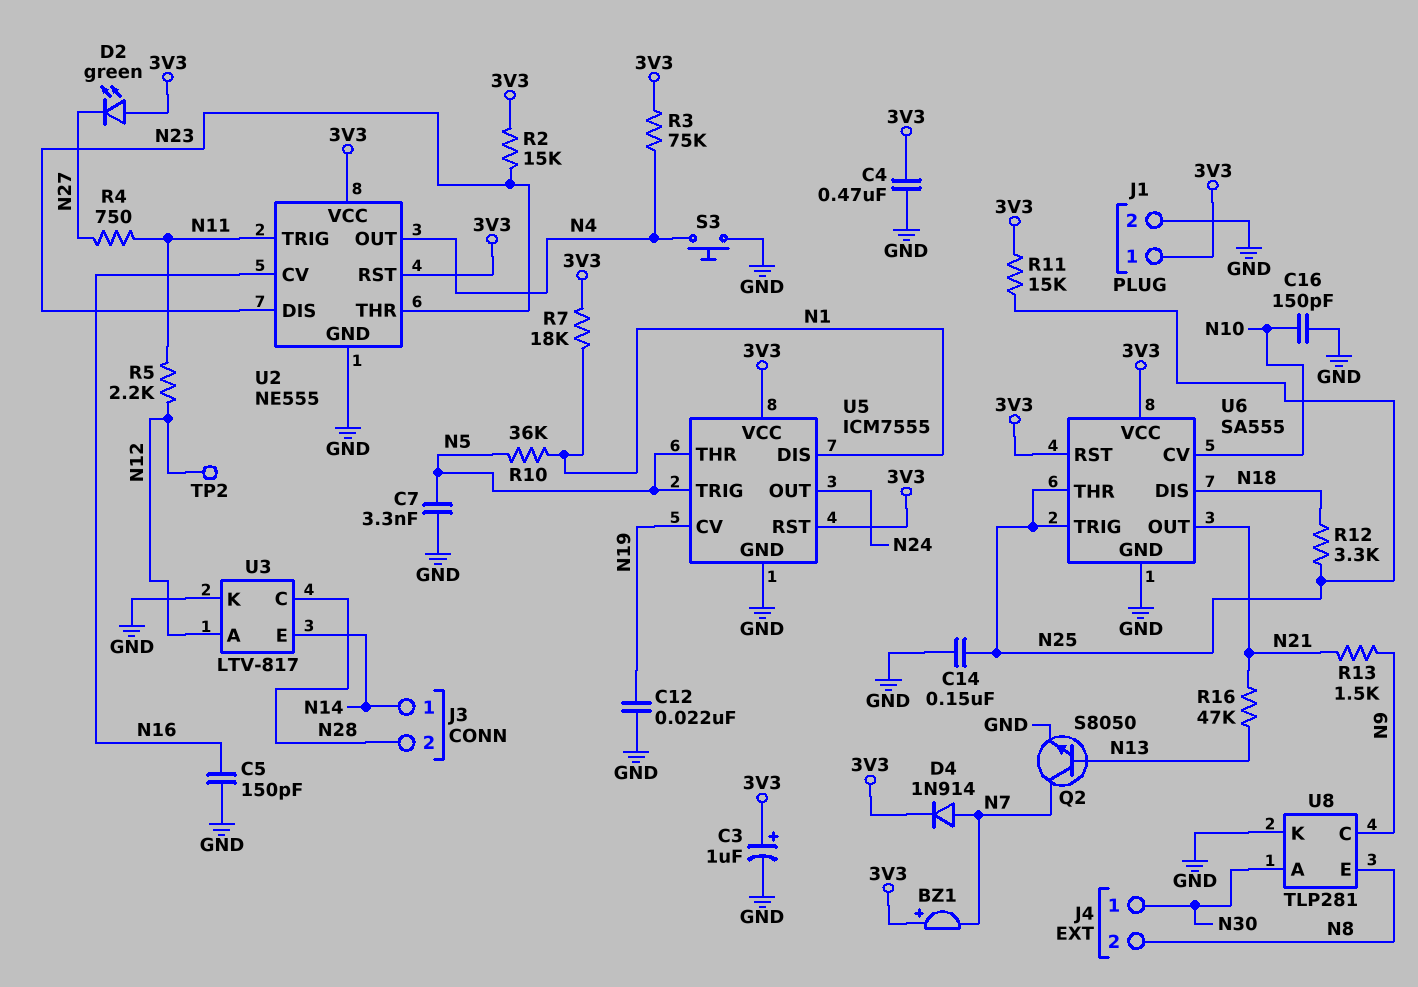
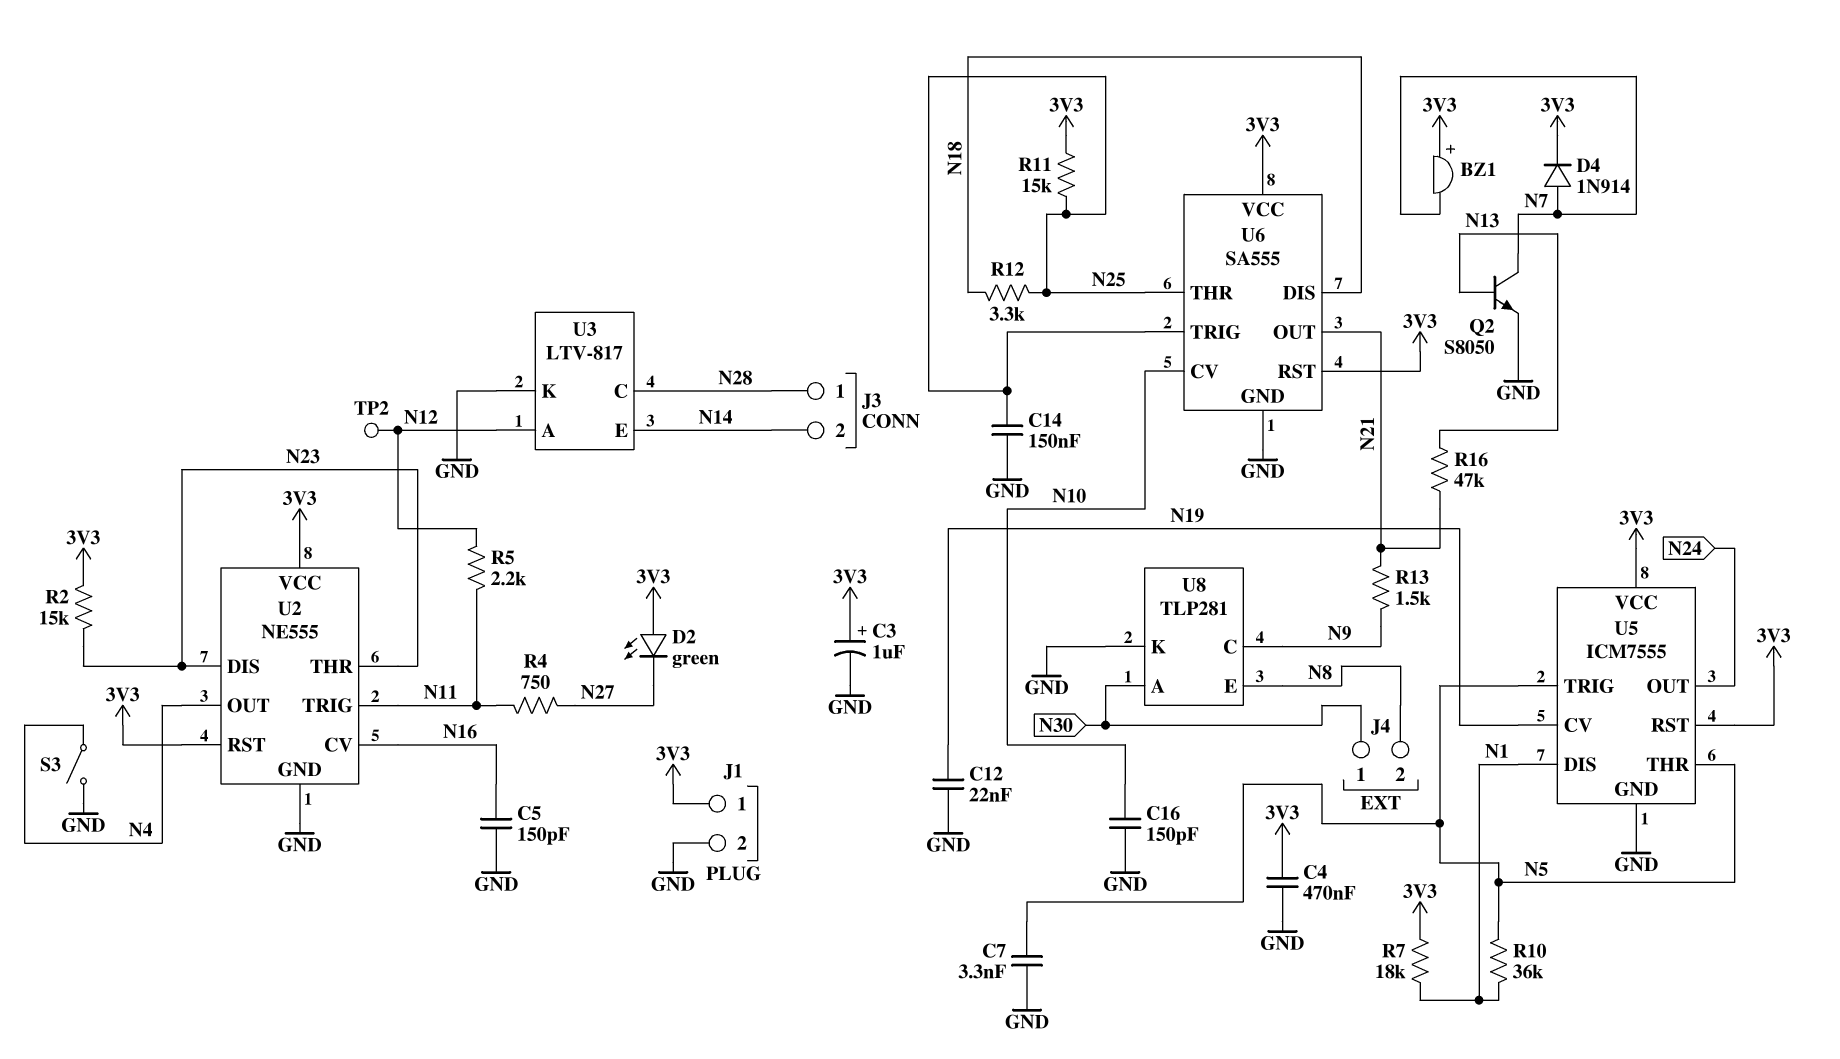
J3 pin 1: N14 -> N28
J3 pin 2: N28 -> N14
R3: 75k (3V3, N4) -> none
S3: button (GND, N4) -> switch (GND, N4)

